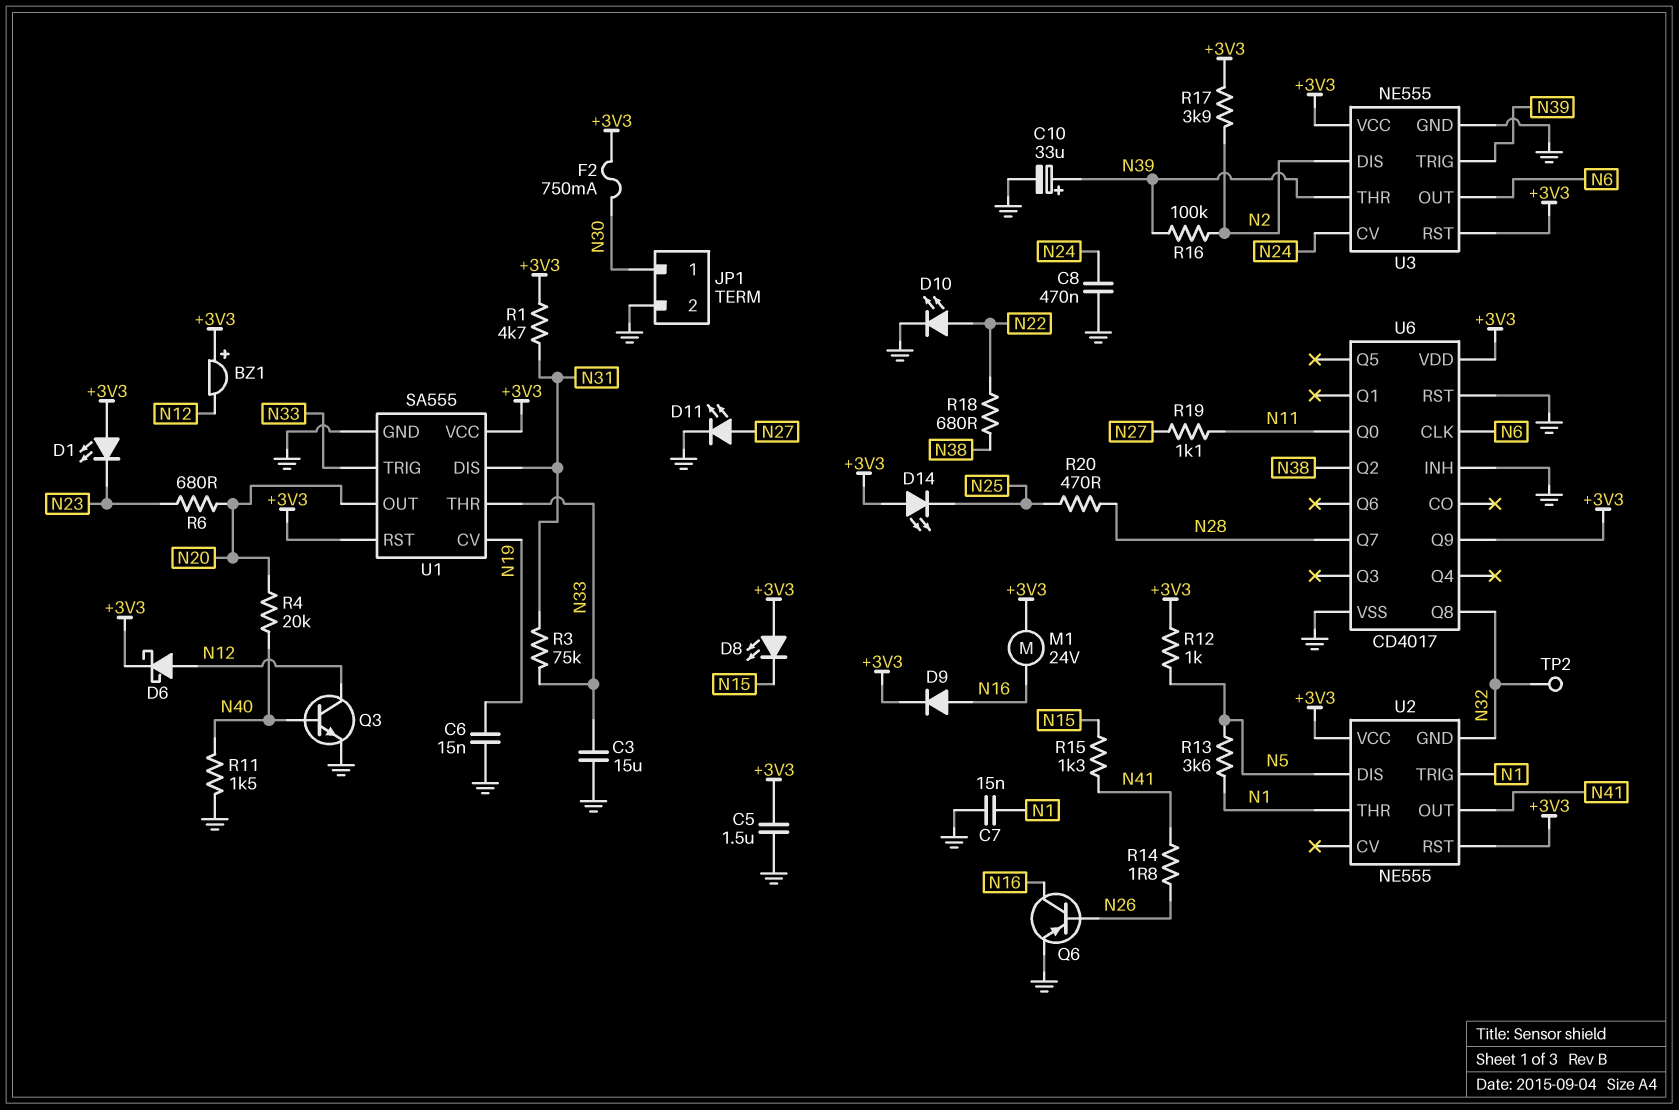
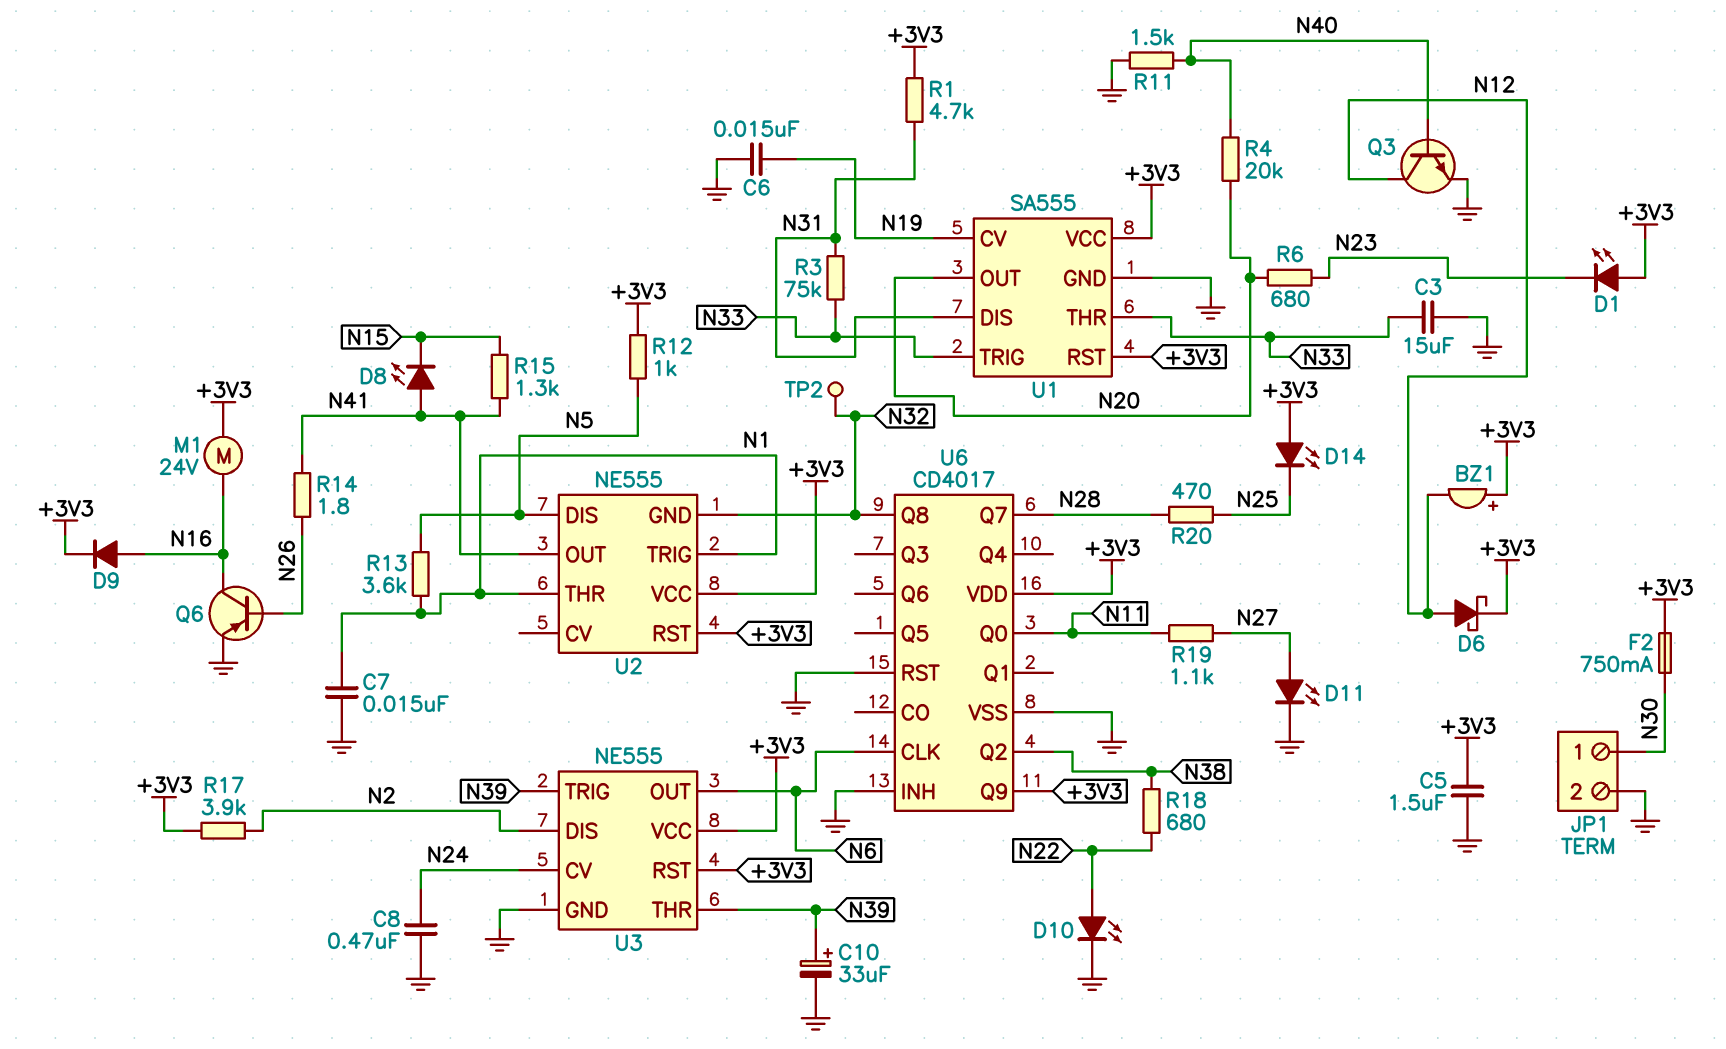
D8: LED (A +3V3, K N15) -> LED (A N41, K N15)
R16: 100k (N2, N39) -> none

